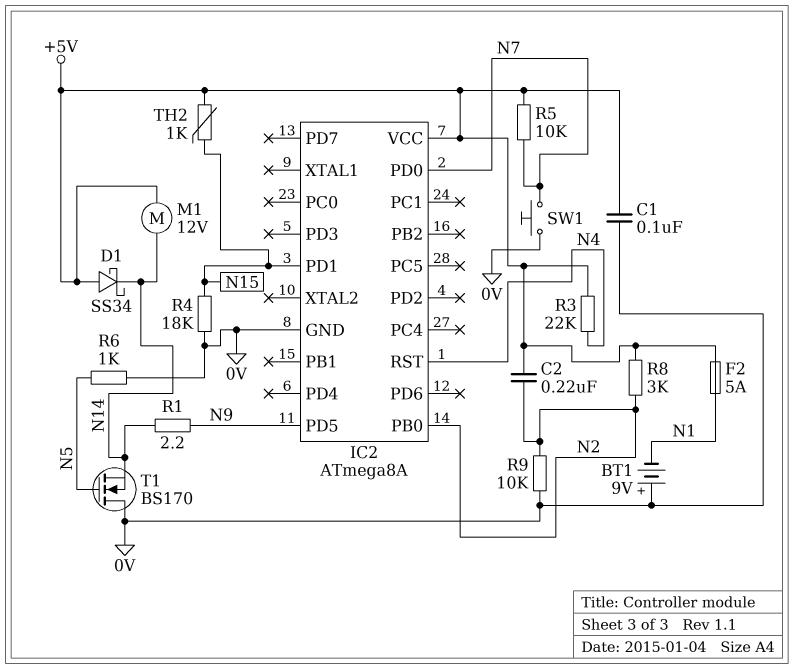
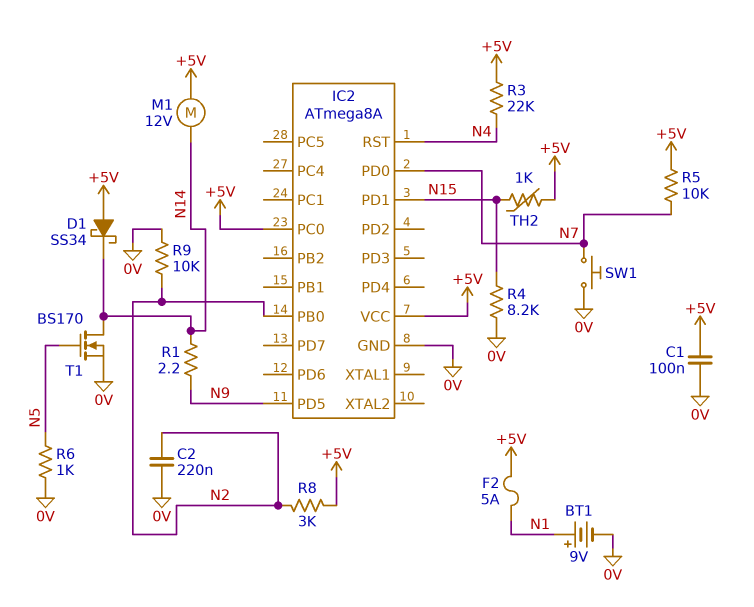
BT1: 9V (plus 0V, minus N1) -> 9V (plus N1, minus 0V)
C2: 220nF (+5V, N2) -> 220nF (0V, N2)
IC2 pin PC0: none -> +5V
R4: 18k (0V, N15) -> 8.2k (0V, N15)
T1: NMOS BS170 (G N5, D 0V, S N14) -> NMOS BS170 (G N5, D N14, S 0V)

